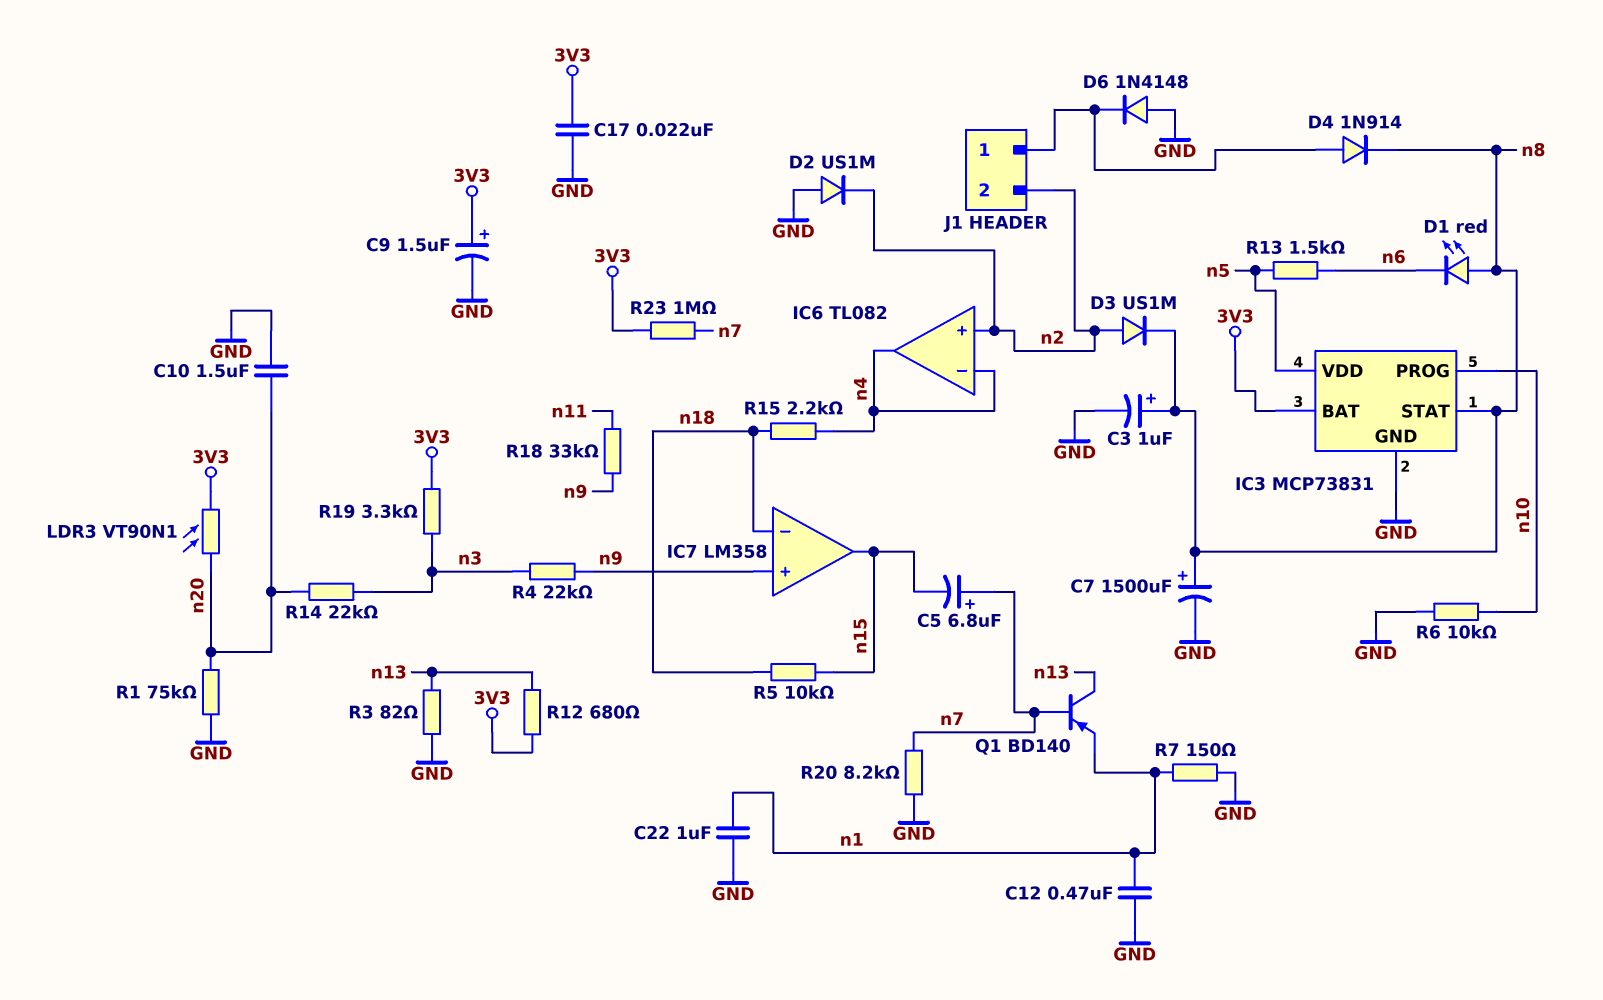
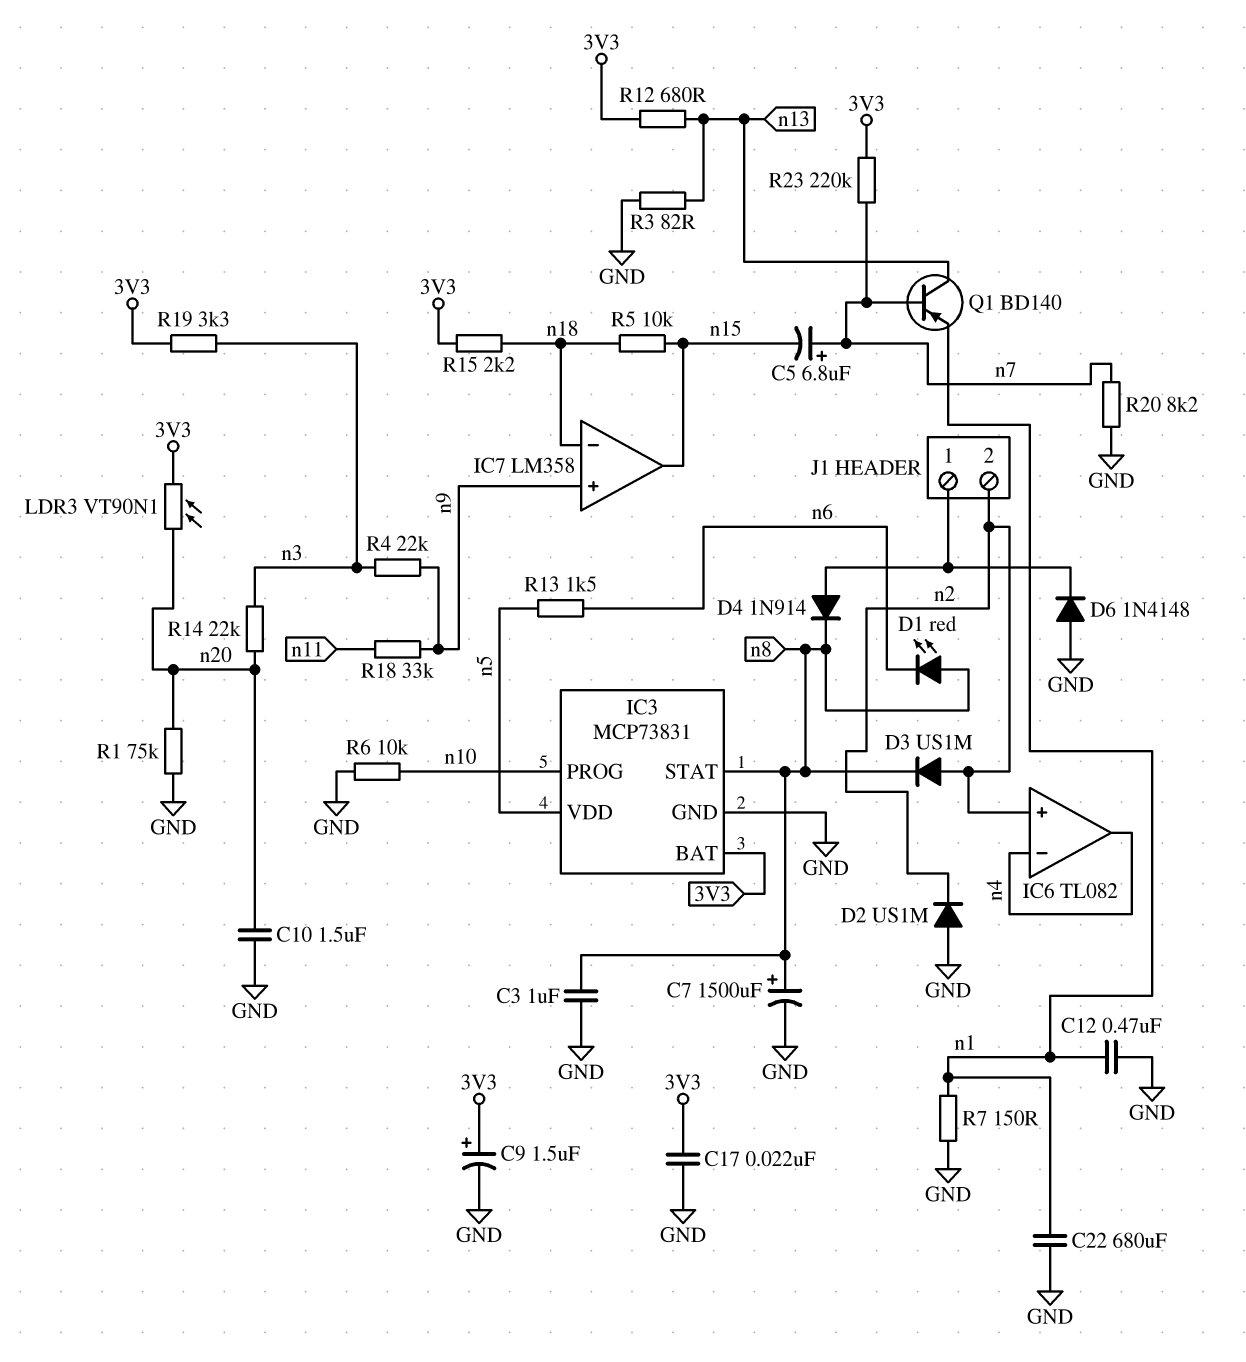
C3: 1uF (plus n8, minus GND) -> 1uF (GND, n8)
C22: 1uF (GND, n1) -> 680uF (GND, n1)
R15: 2.2k (n4, n18) -> 2.2k (3V3, n18)
R23: 1M (3V3, n7) -> 220k (3V3, n7)

